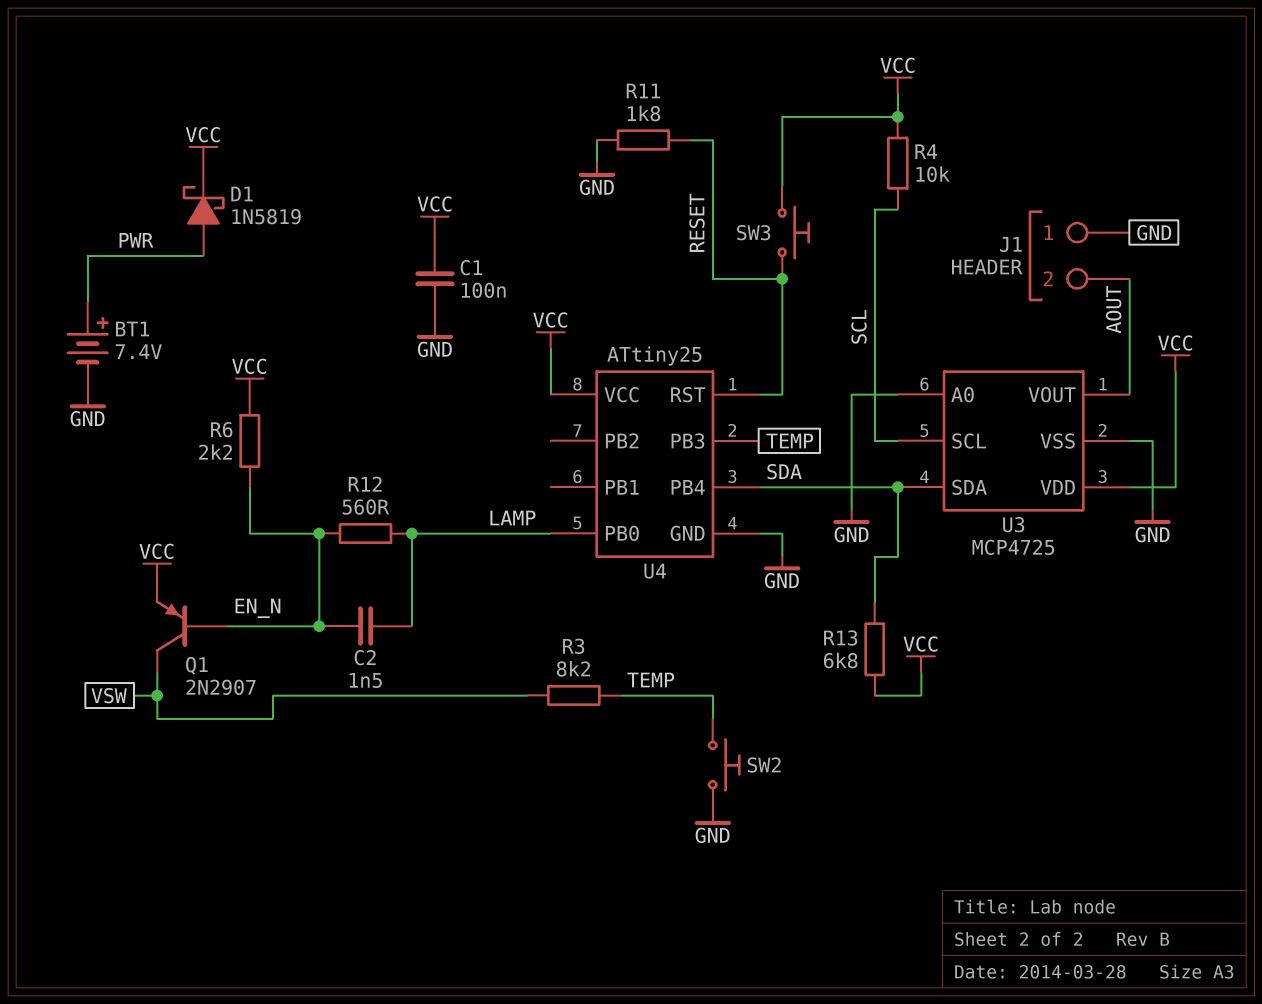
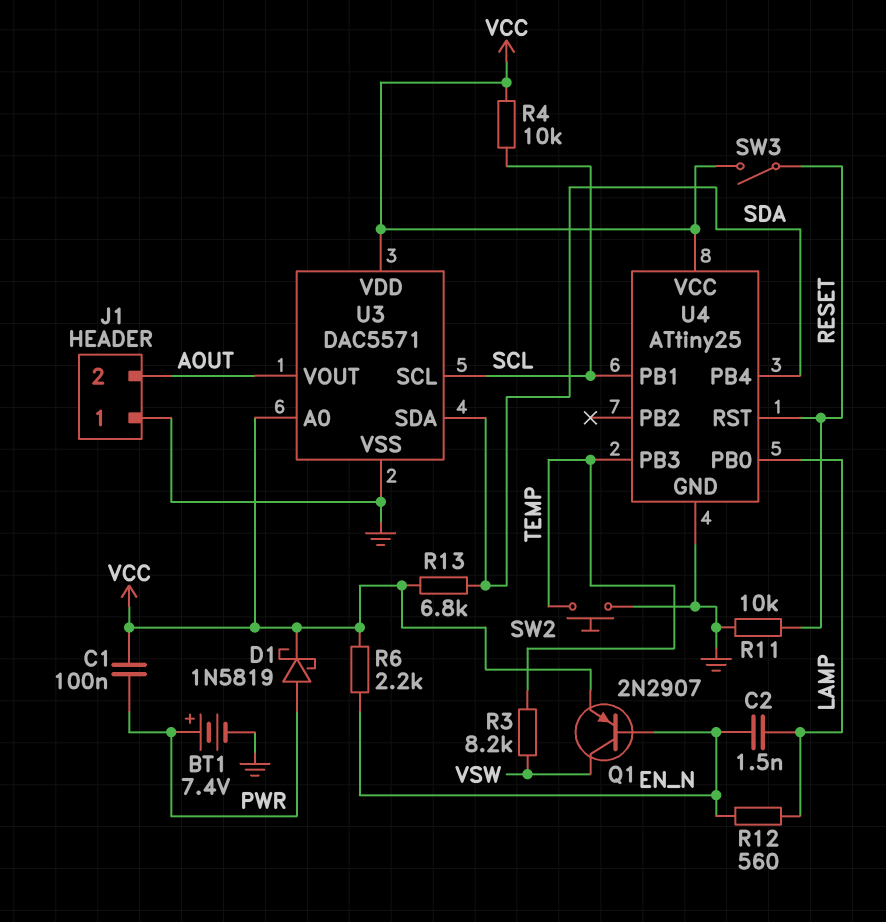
C1: 100nF (GND, VCC) -> 100nF (PWR, VCC)
R11: 1.8k (GND, RESET) -> 10k (GND, RESET)
SW3: button (RESET, VCC) -> switch (RESET, VCC)
U3: MCP4725 -> DAC5571
U3 pin A0: GND -> VCC
U4 pin PB1: none -> SCL

